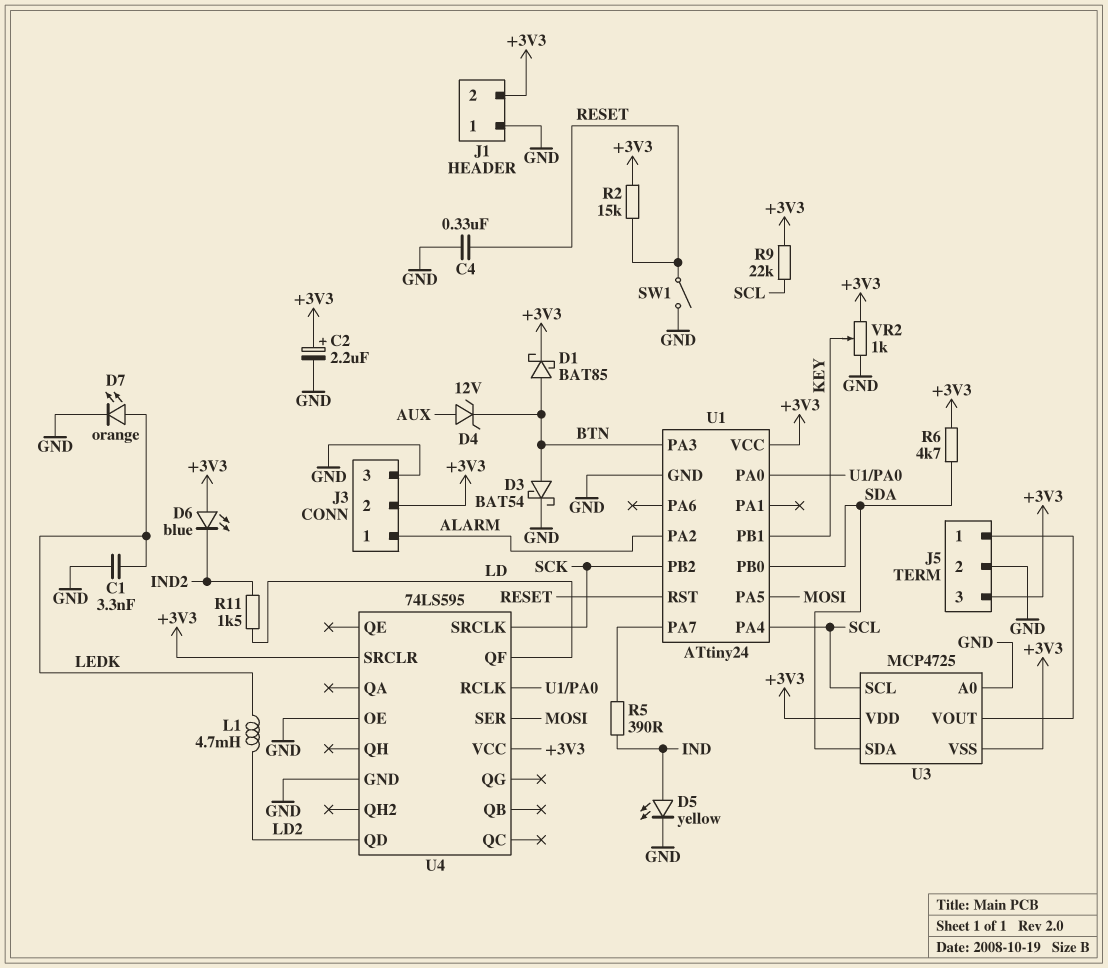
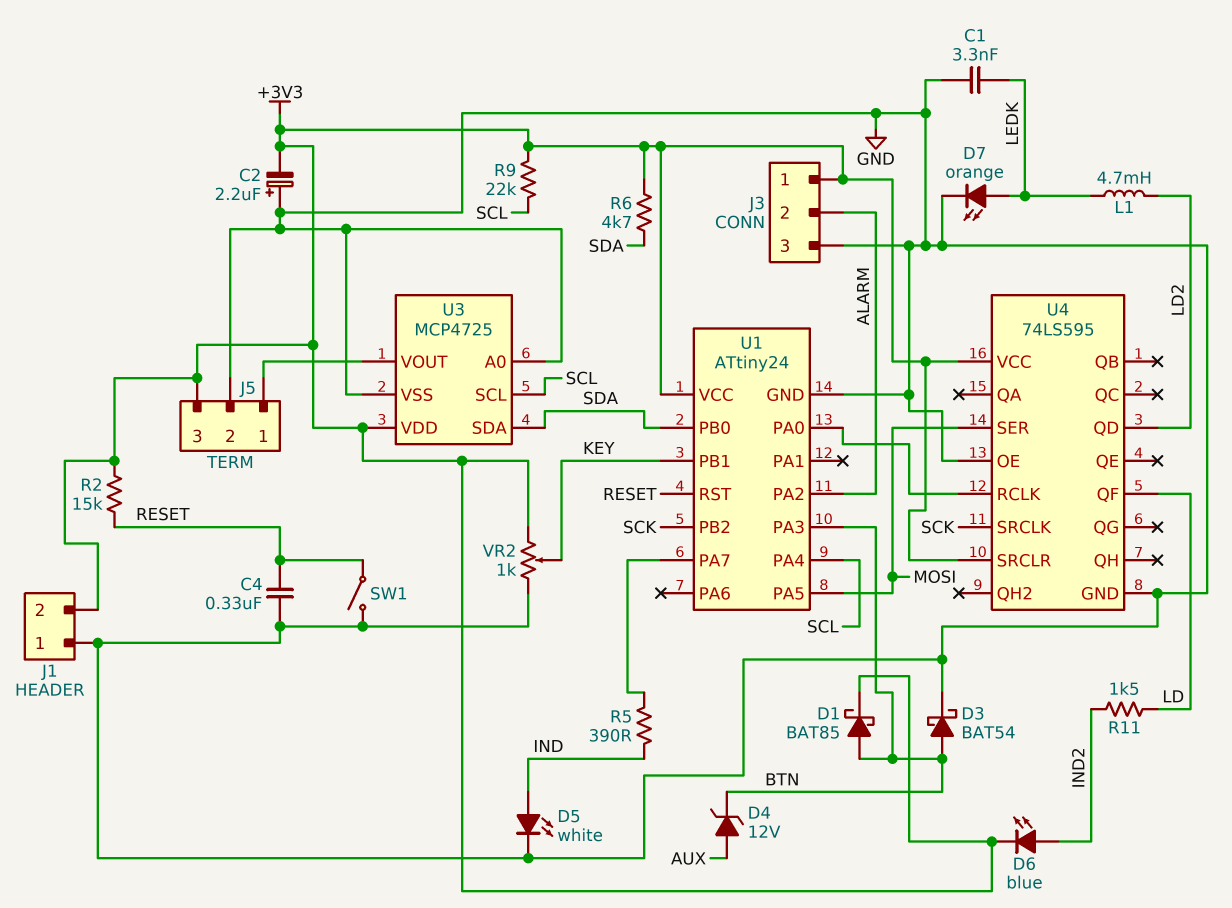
C2: 2.2uF (plus +3V3, minus GND) -> 2.2uF (plus GND, minus +3V3)
D5: LED yellow (A IND, K GND) -> LED white (A IND, K GND)
D6: LED blue (A +3V3, K IND2) -> LED blue (A IND2, K +3V3)
J3 pin 1: ALARM -> +3V3
J3 pin 2: +3V3 -> ALARM
U3 pin VSS: +3V3 -> GND

